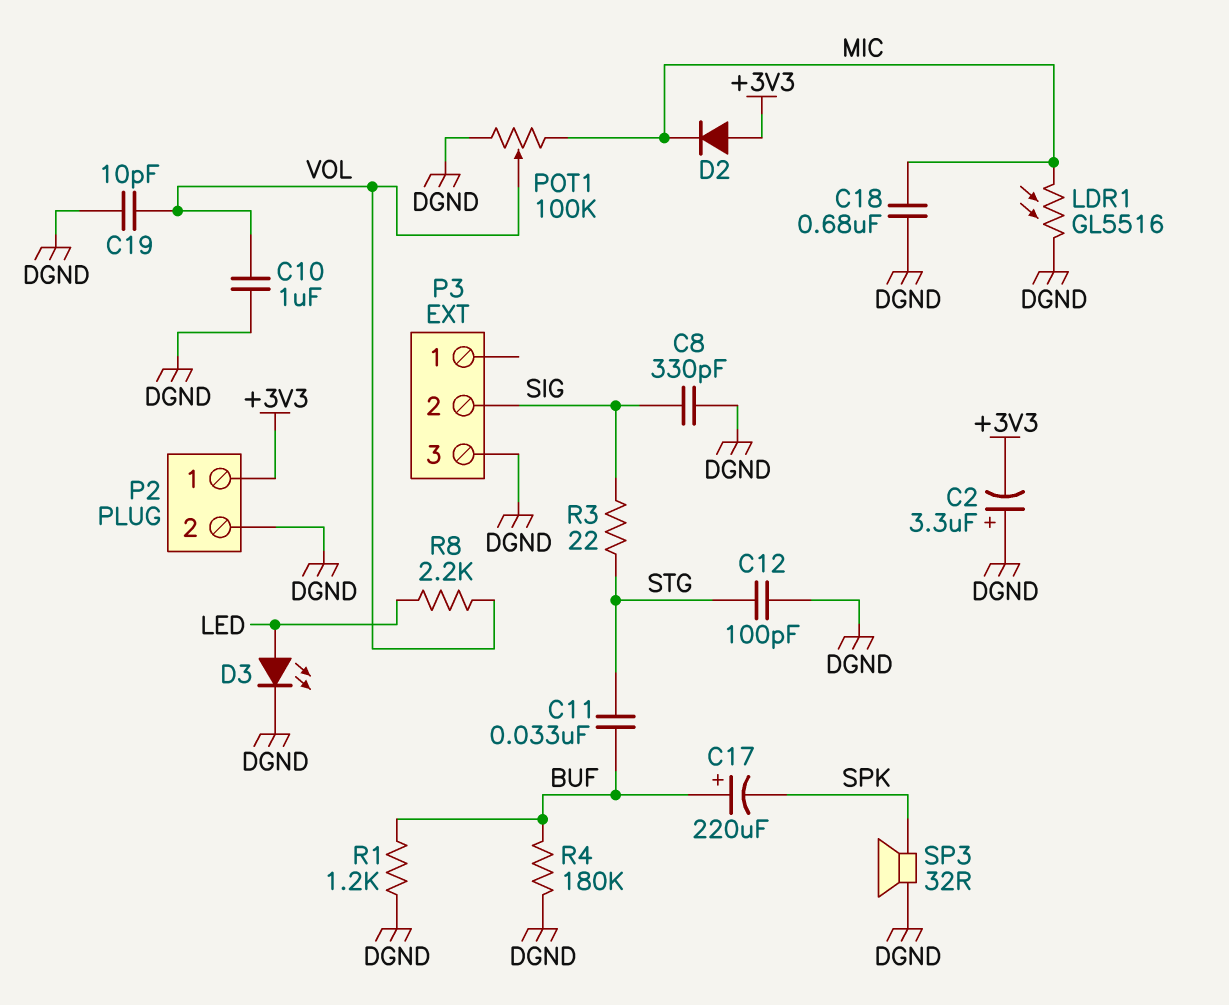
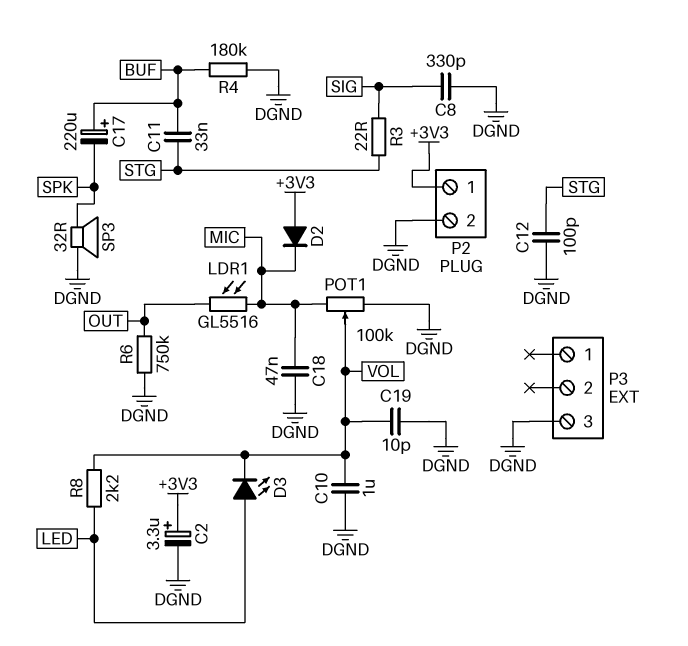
C2: 3.3uF (plus DGND, minus +3V3) -> 3.3uF (plus +3V3, minus DGND)
C18: 680nF (DGND, MIC) -> 47nF (DGND, MIC)
D3: LED (A LED, K DGND) -> LED (A LED, K VOL)
LDR1: GL5516 (DGND, MIC) -> GL5516 (MIC, OUT)
P3 pin 2: SIG -> none
R1: 1.2k (BUF, DGND) -> none
R6: none -> 750k (DGND, OUT)

